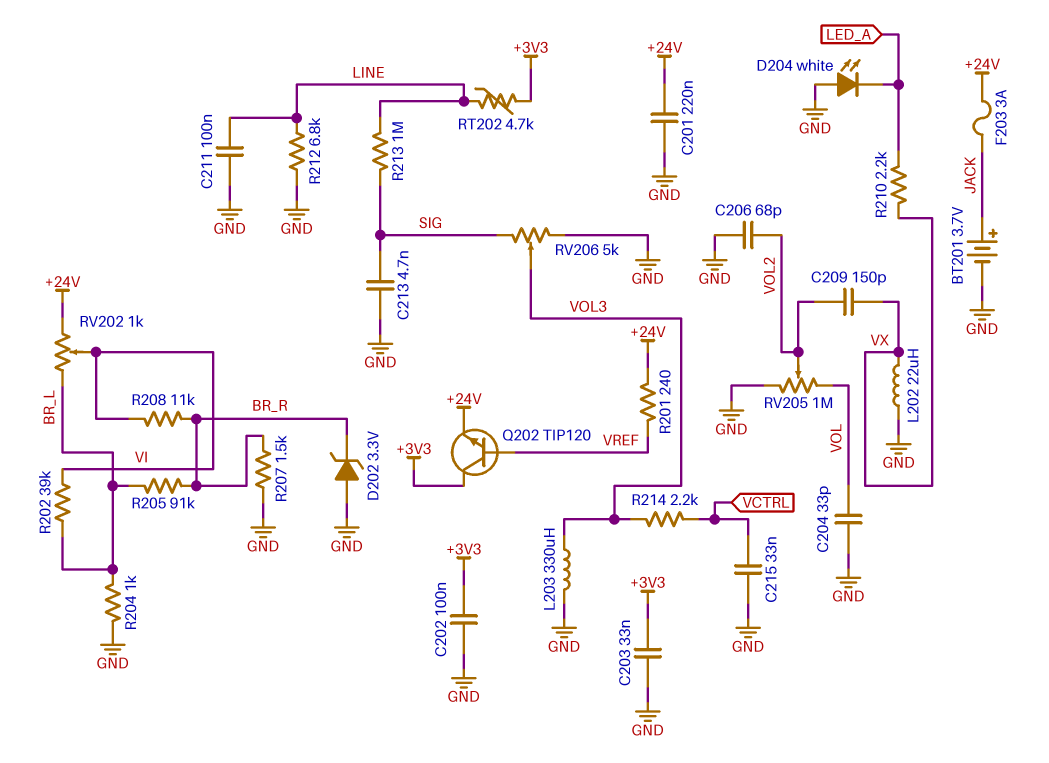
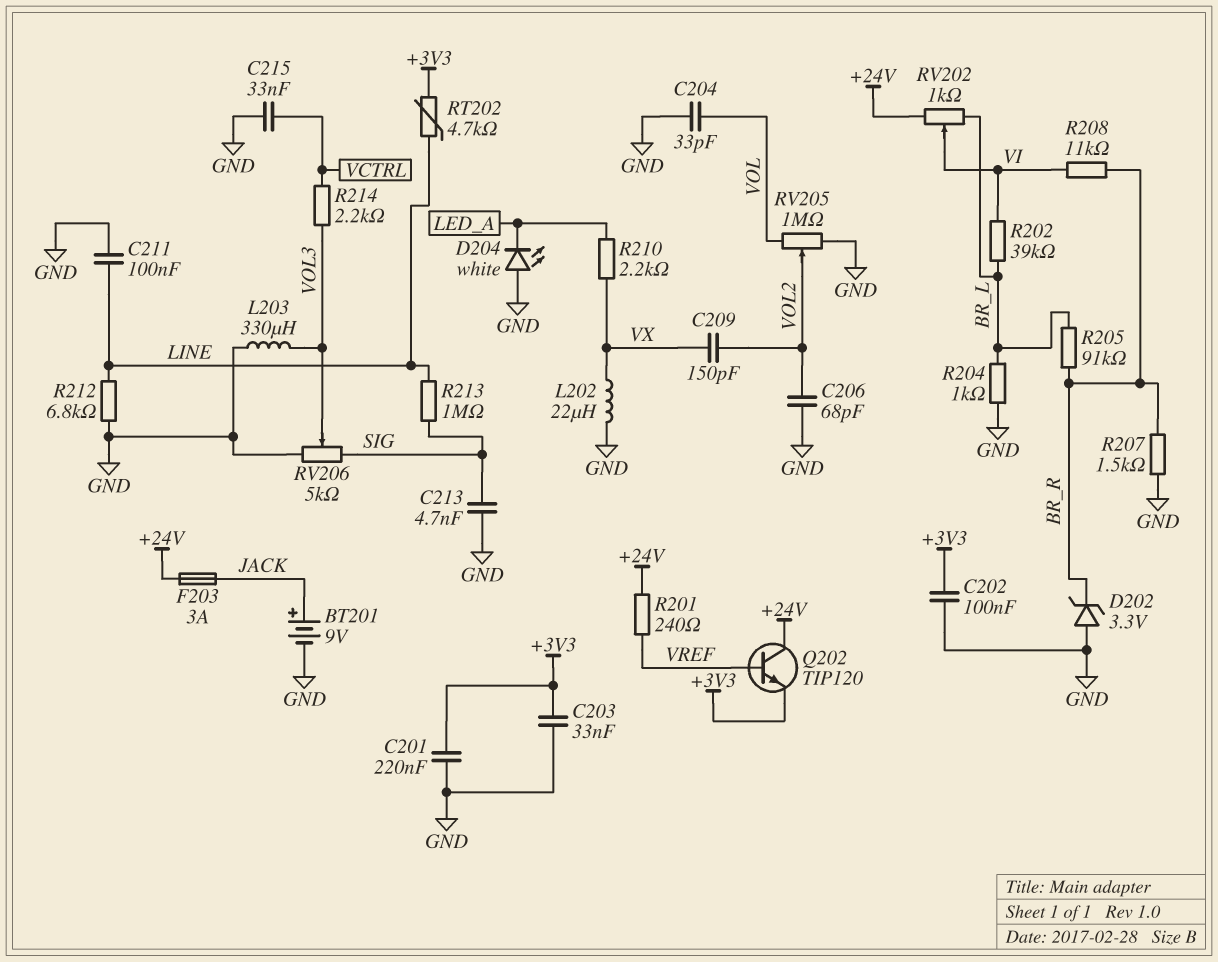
BT201: 3.7V (plus JACK, minus GND) -> 9V (plus JACK, minus GND)
C201: 220nF (+24V, GND) -> 220nF (+3V3, GND)
Q202: NPN TIP120 (B VREF, C +3V3, E +24V) -> NPN TIP120 (B VREF, C +24V, E +3V3)

